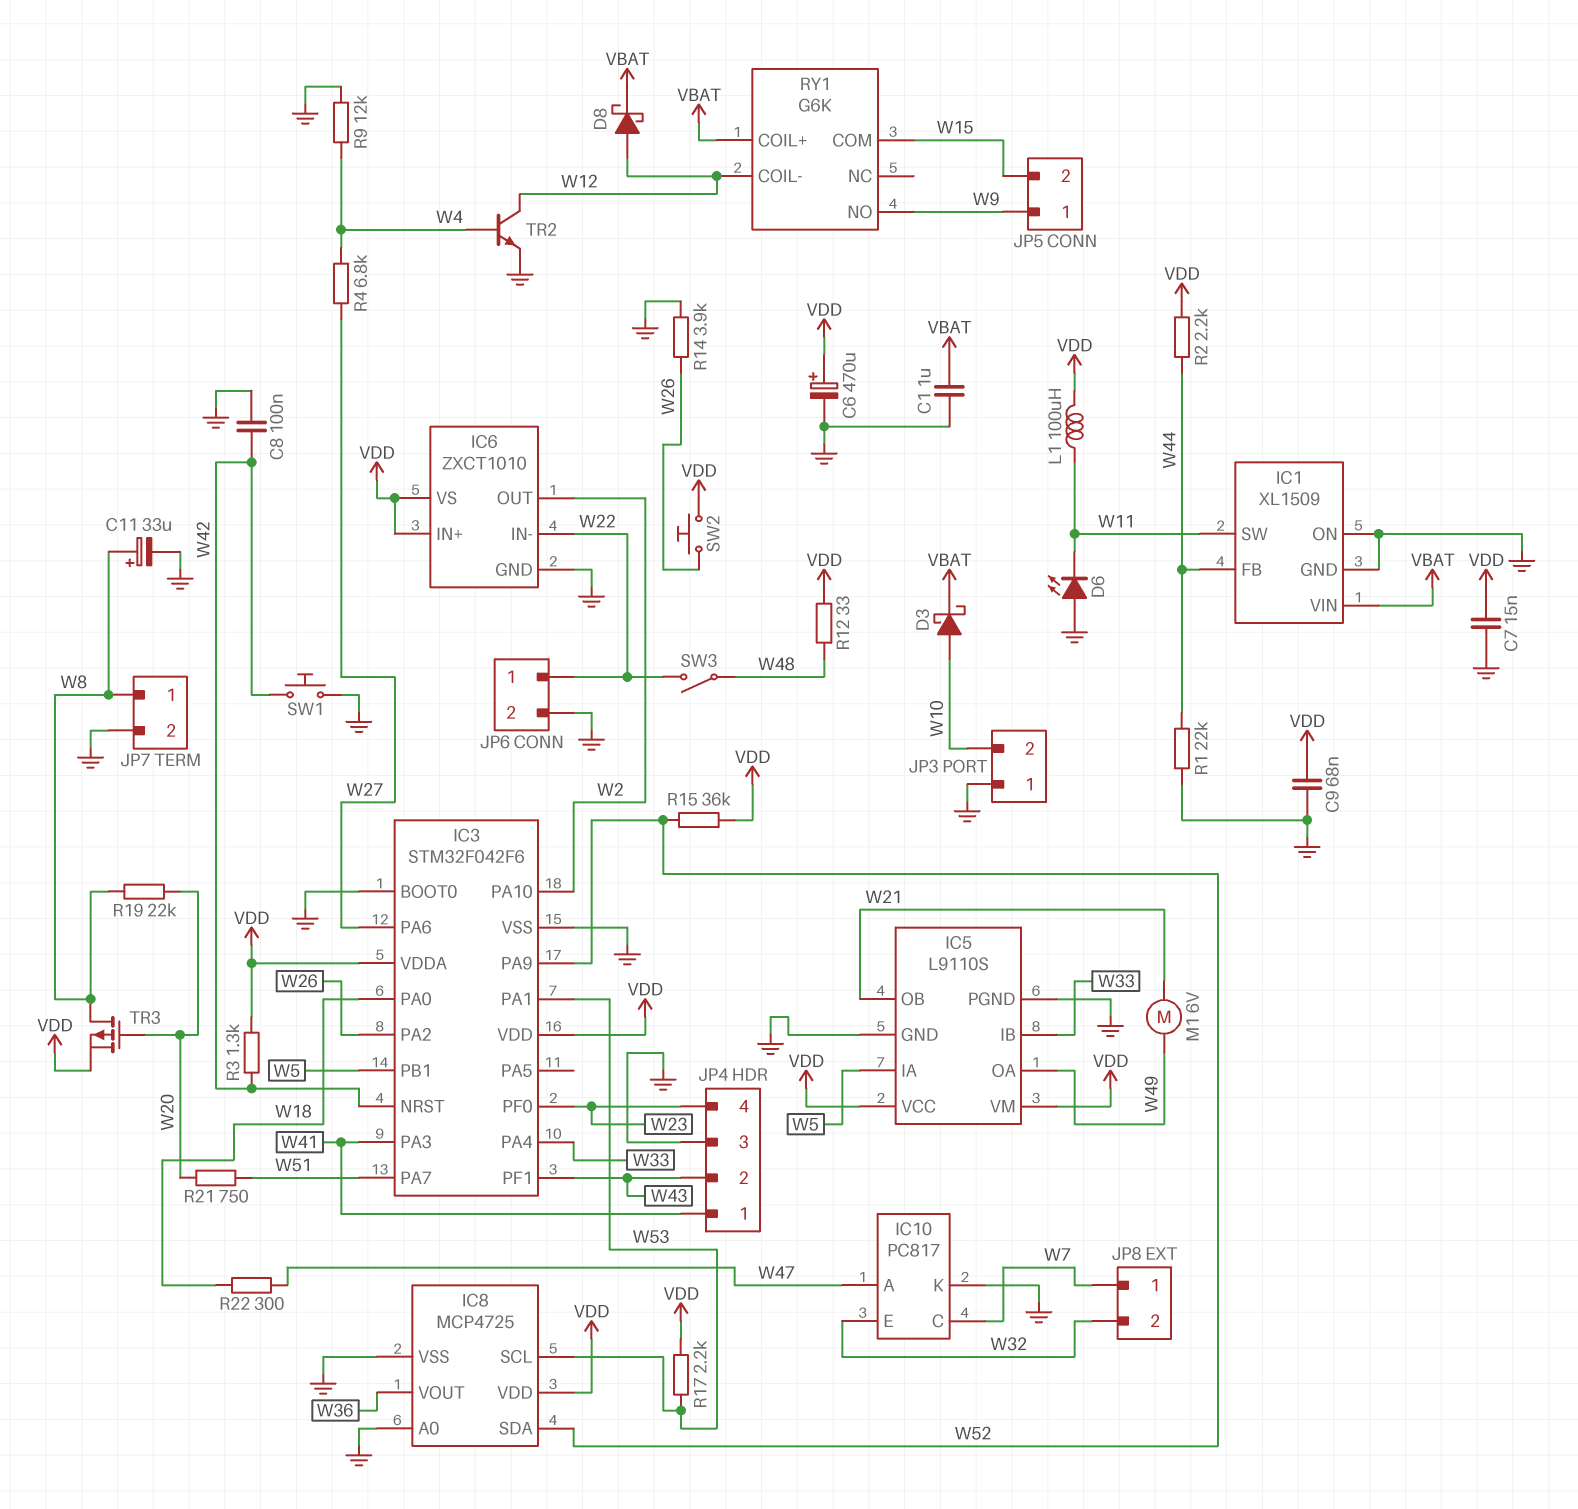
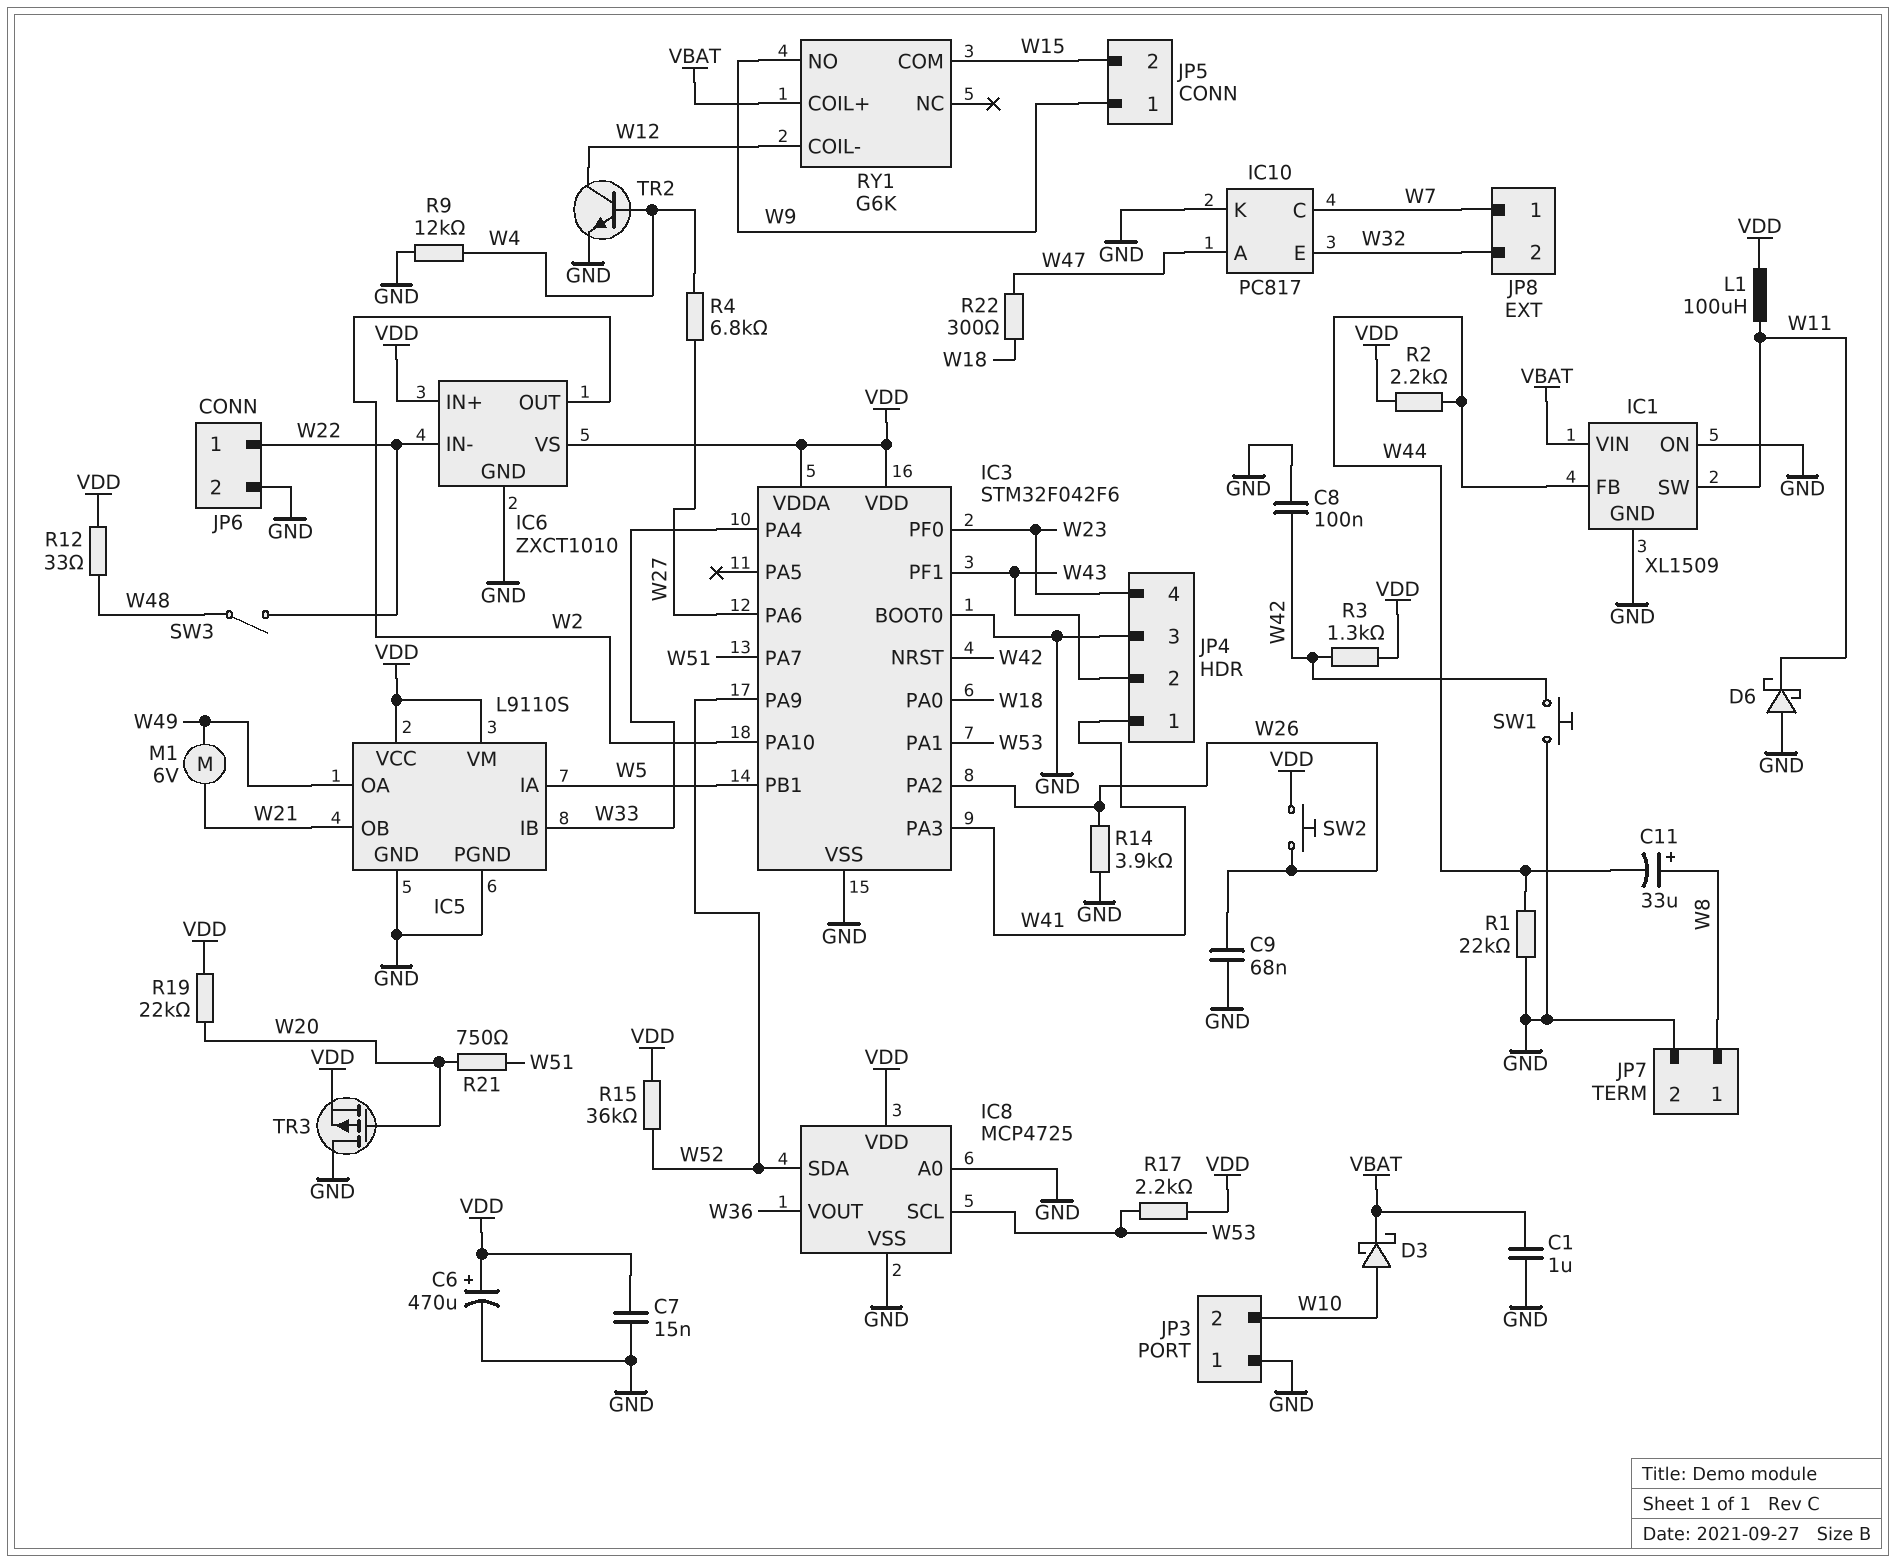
C9: 68nF (GND, VDD) -> 68nF (GND, W26)
C11: 33uF (plus W8, minus GND) -> 33uF (plus W8, minus W44)
D6: LED (A GND, K W11) -> schottky (A GND, K W11)
D8: schottky (A W12, K VBAT) -> none
R19: 22k (W8, W20) -> 22k (VDD, W20)
TR3: PMOS (G W20, D W8, S VDD) -> PMOS (G W20, D GND, S VDD)

